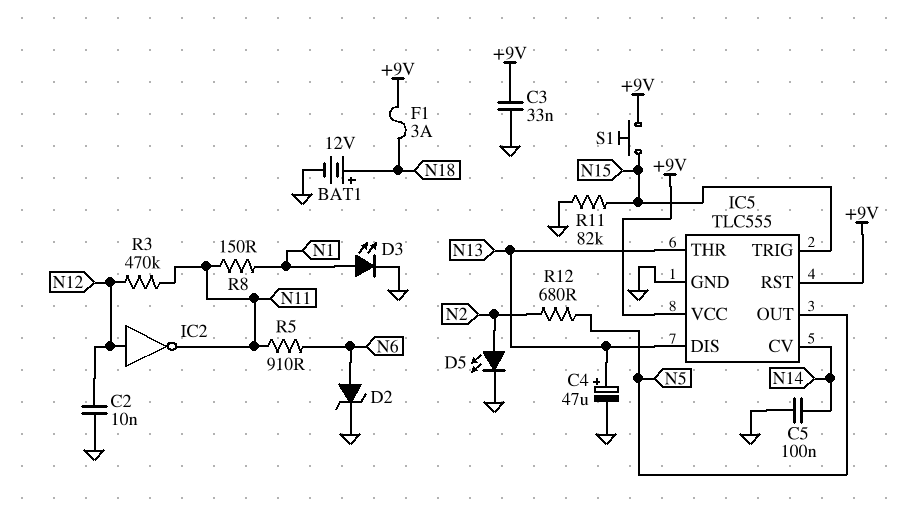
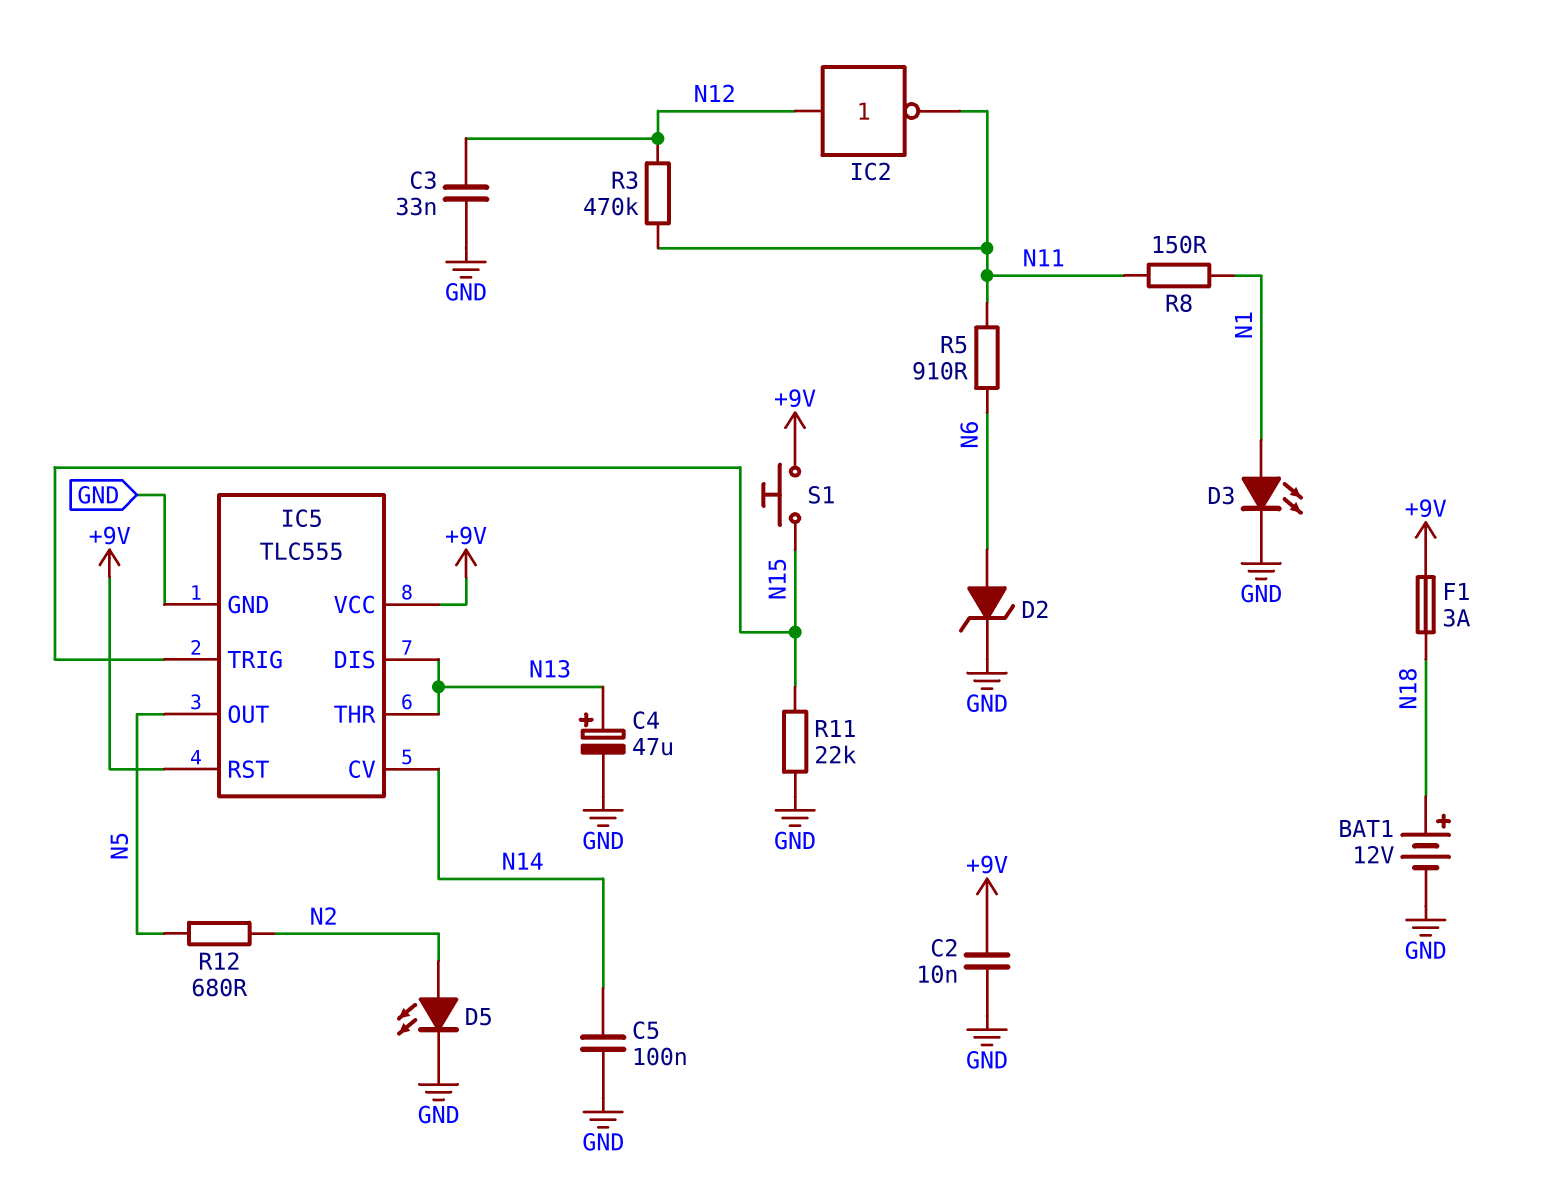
C2: 10nF (GND, N12) -> 10nF (+9V, GND)
C3: 33nF (+9V, GND) -> 33nF (GND, N12)
R11: 82k (GND, N15) -> 22k (GND, N15)

